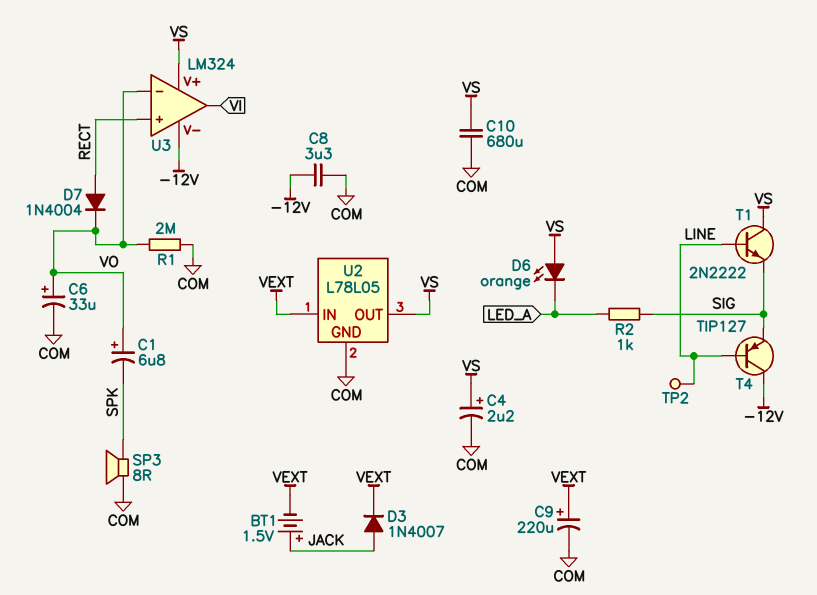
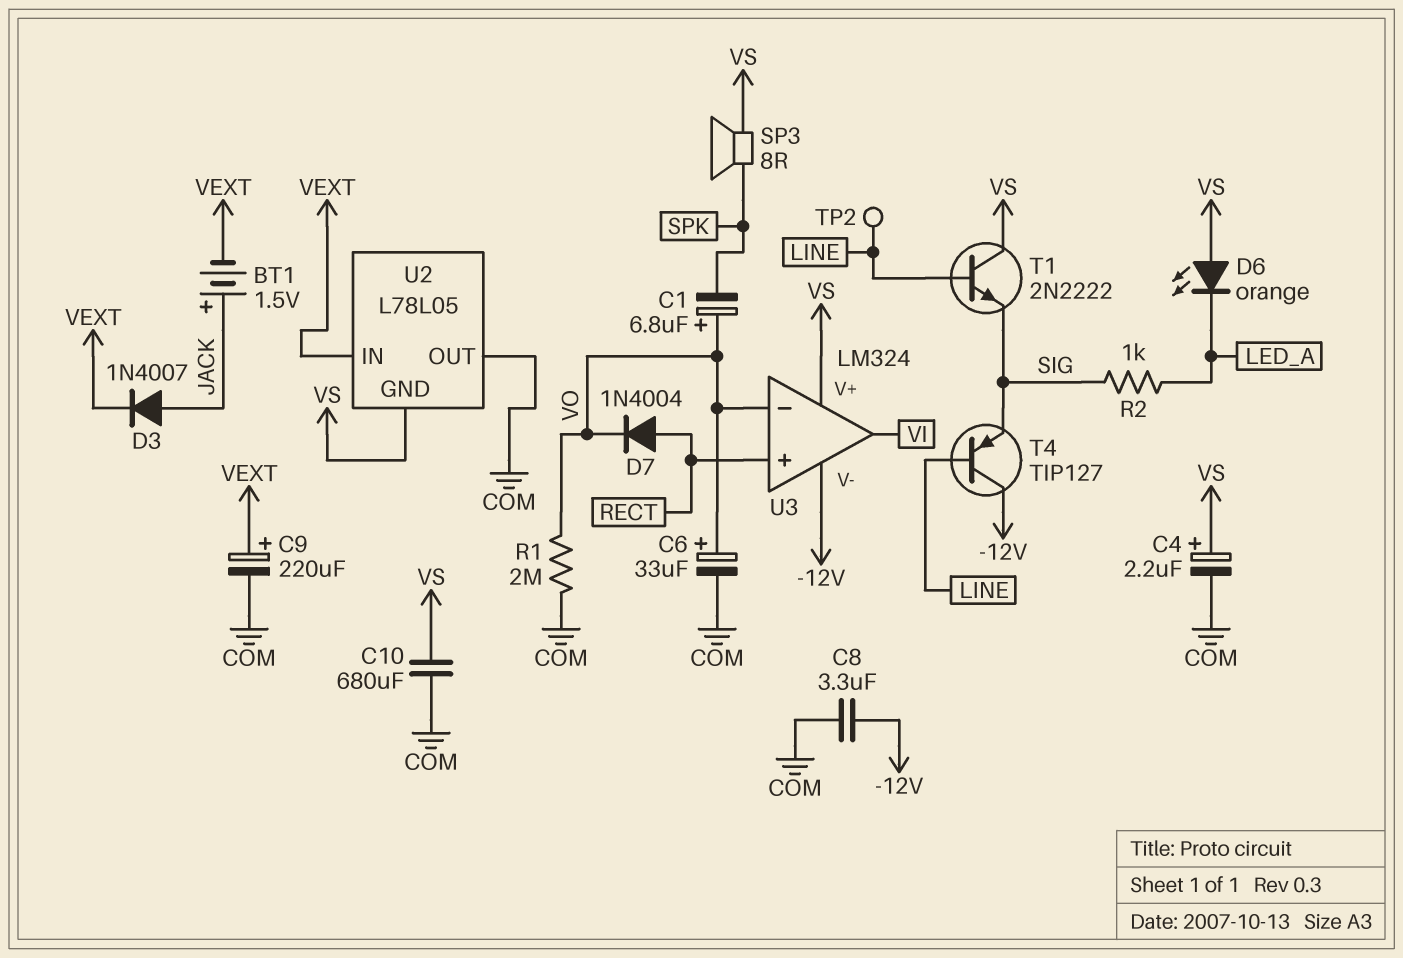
SP3: speaker 8R (COM, SPK) -> speaker 8R (SPK, VS)
U2 pin GND: COM -> VS
U2 pin OUT: VS -> COM

